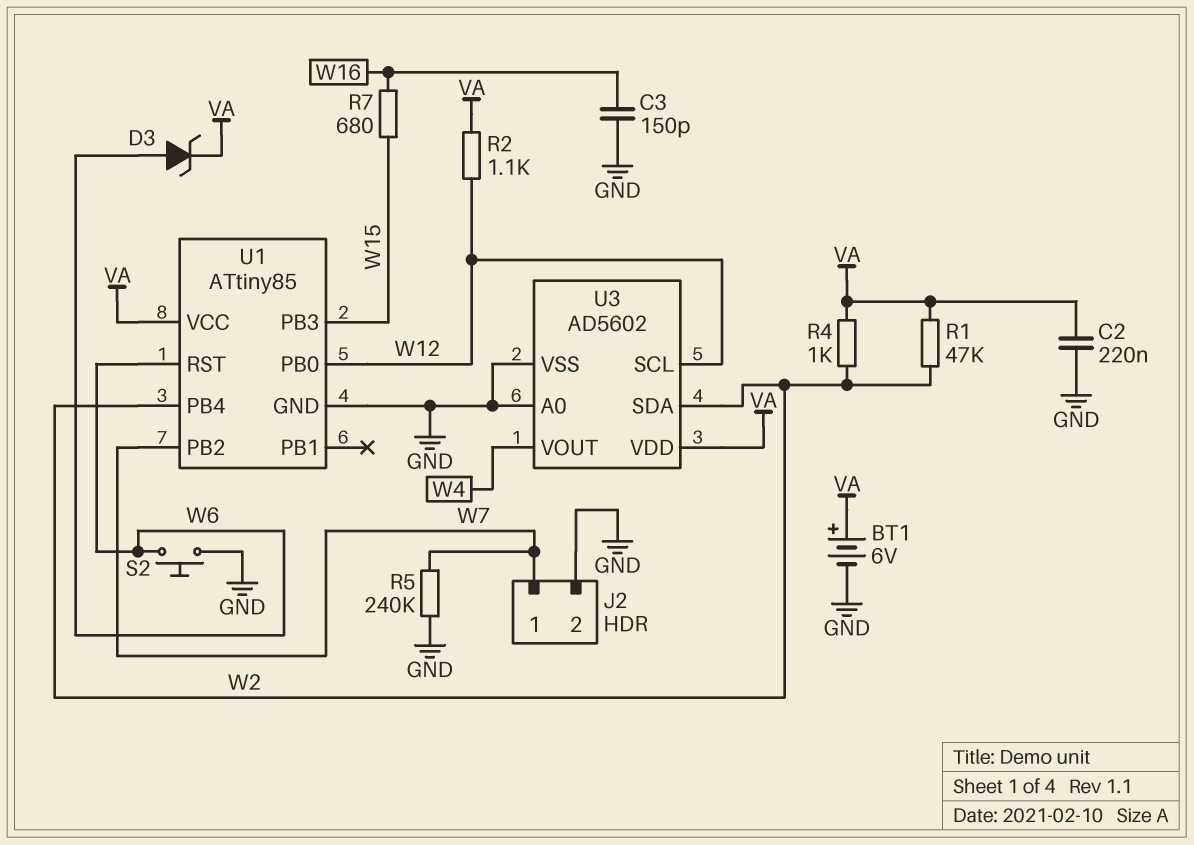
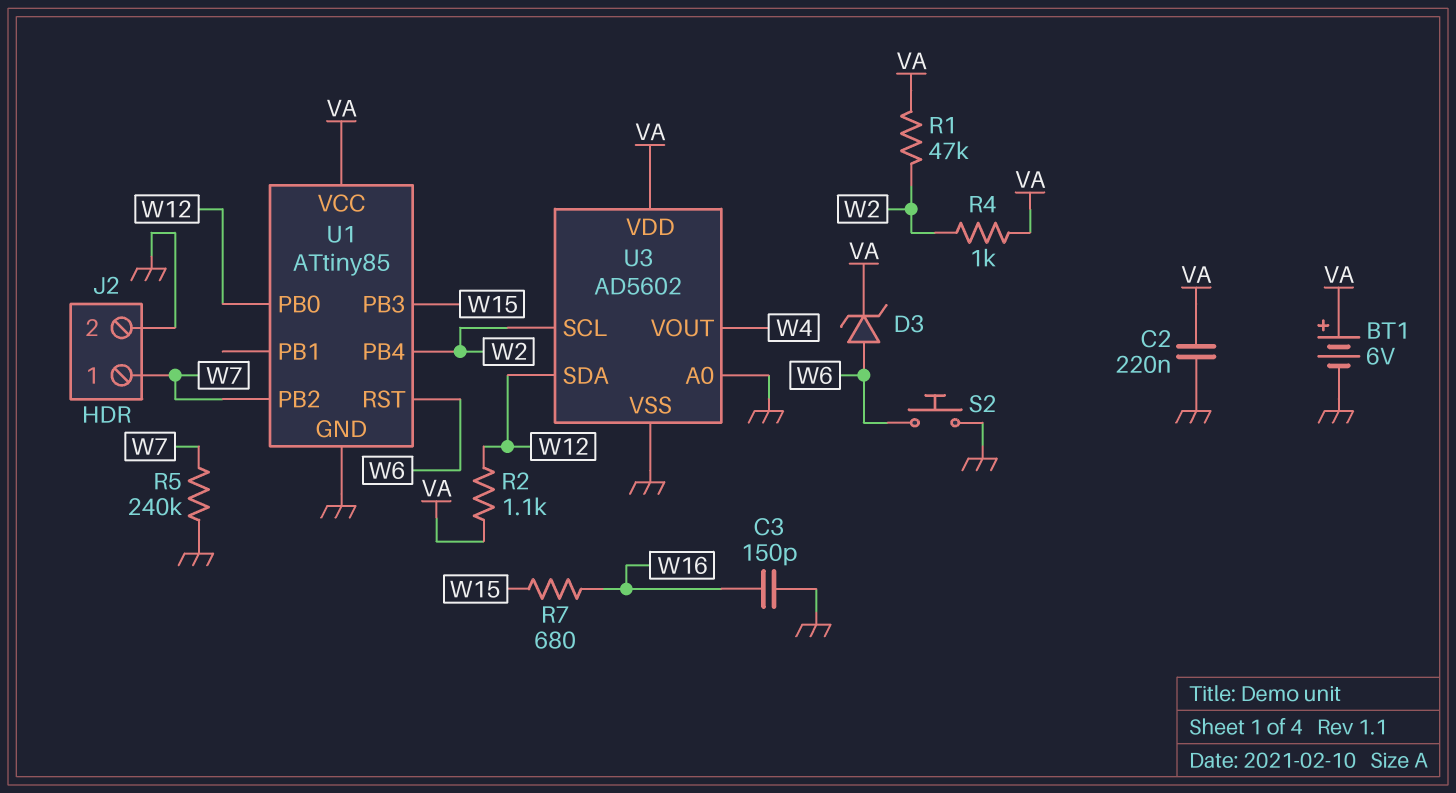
U3 pin SCL: W12 -> W2
U3 pin SDA: W2 -> W12

